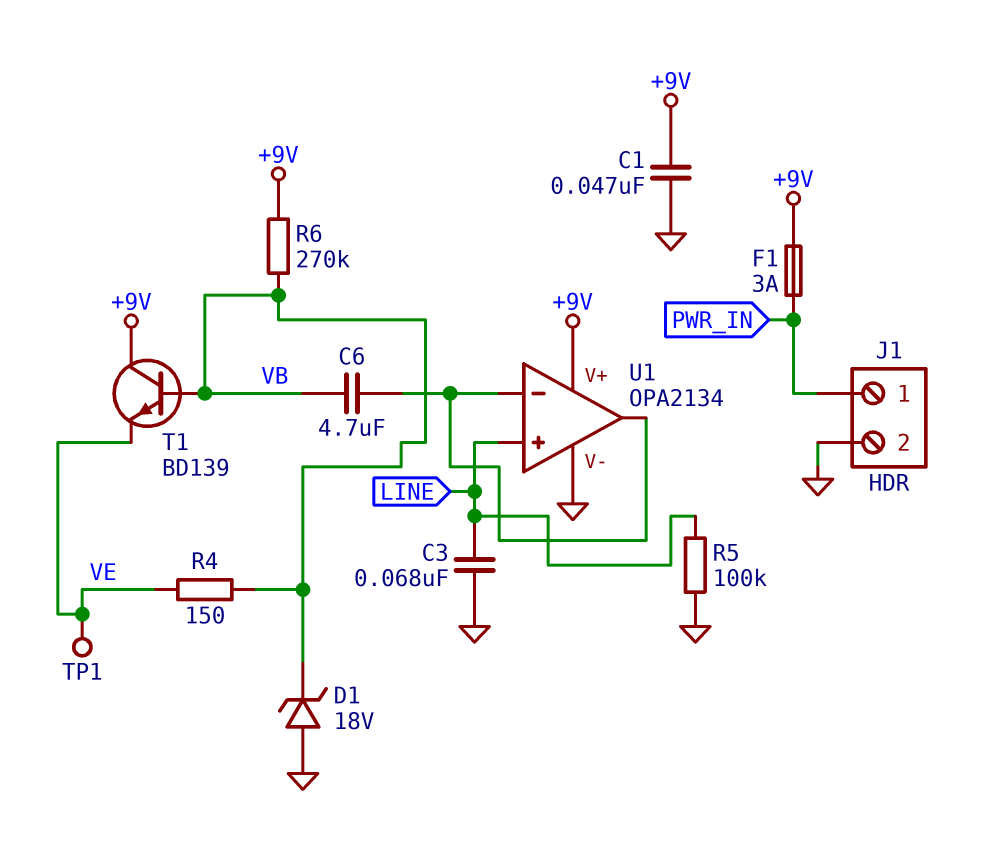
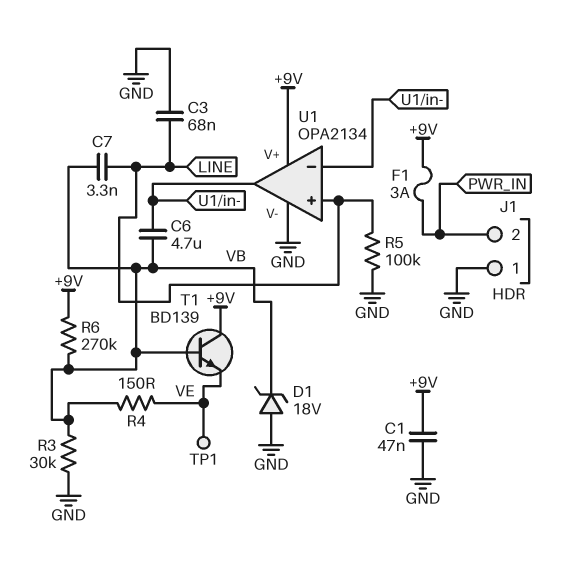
C7: none -> 3.3nF (LINE, VB)
J1 pin 1: PWR_IN -> GND
J1 pin 2: GND -> PWR_IN
R3: none -> 30k (GND, VB)

